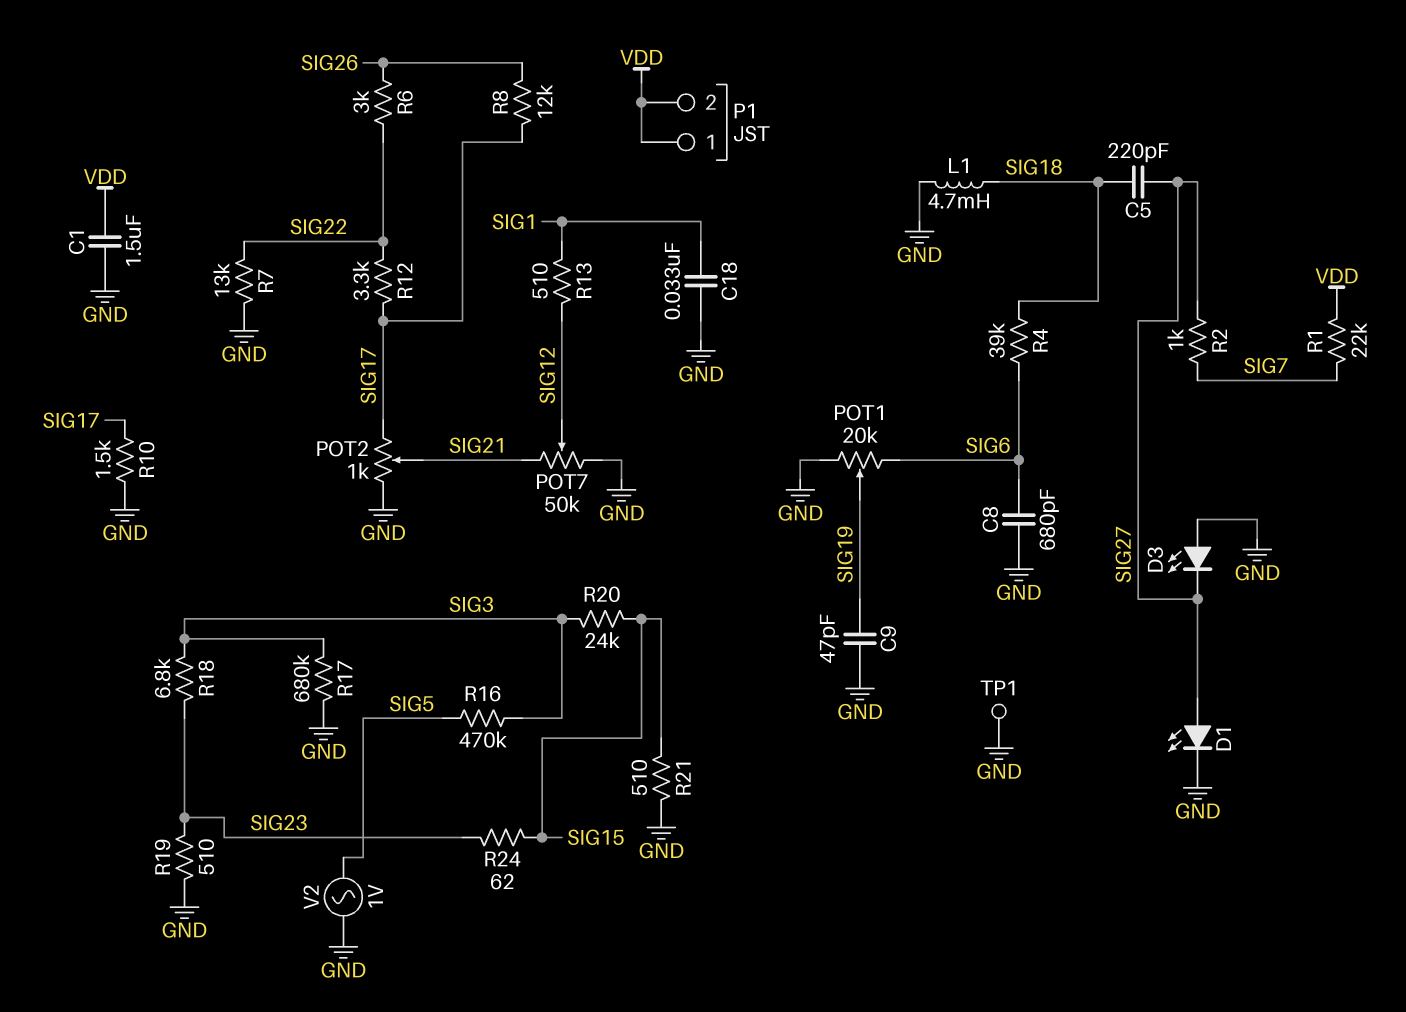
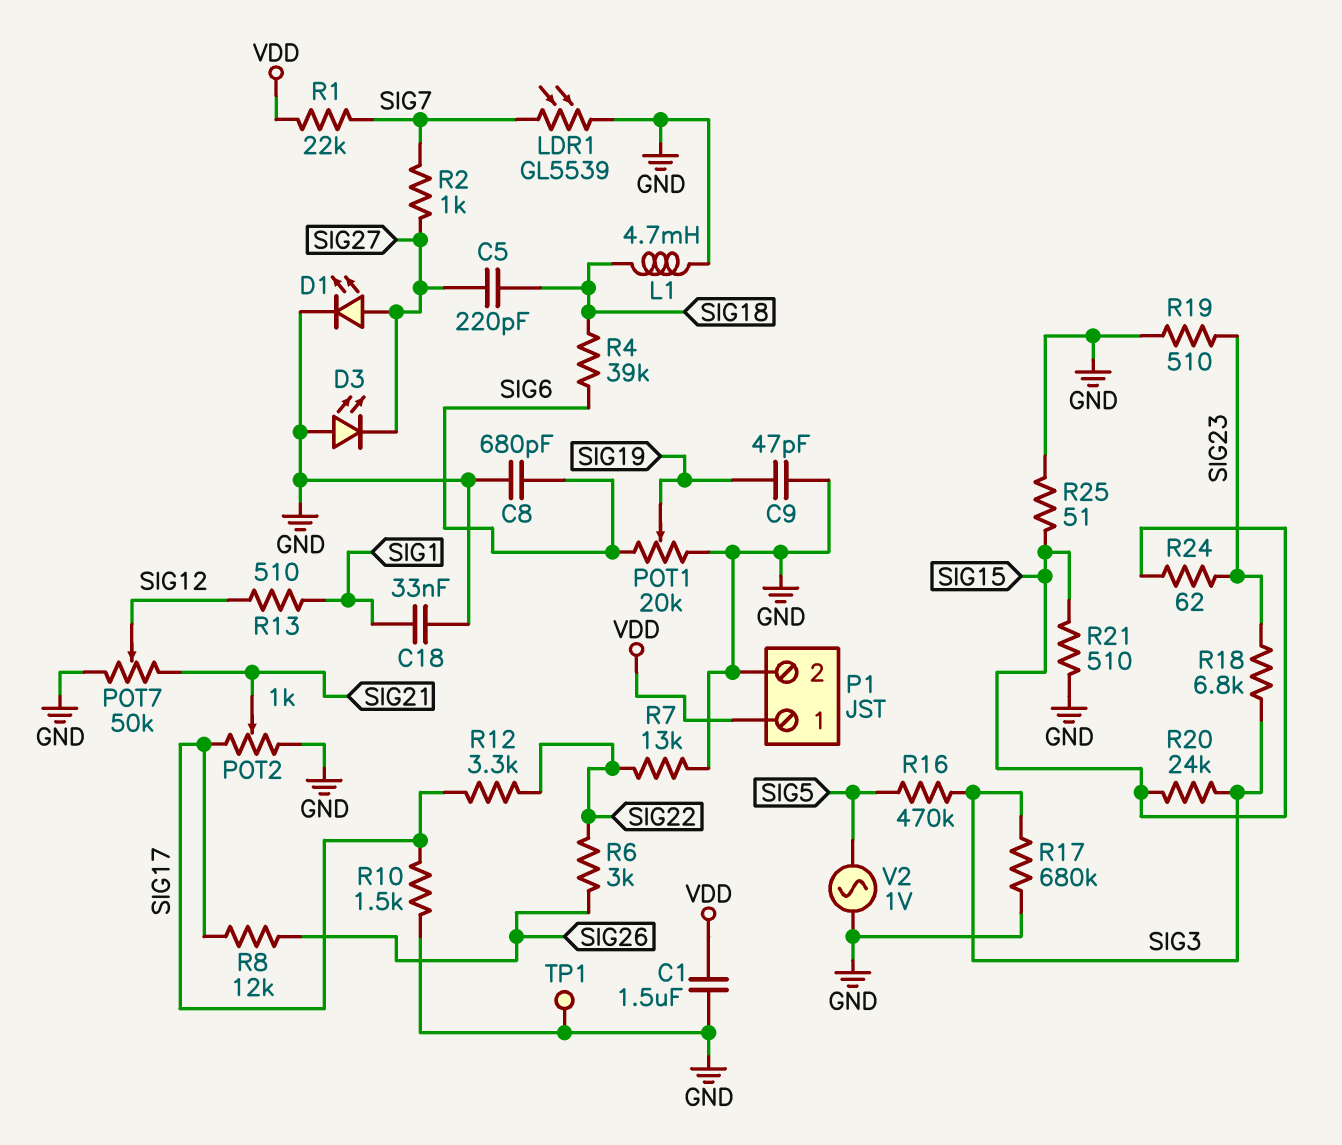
LDR1: none -> GL5539 (GND, SIG7)
P1 pin 2: VDD -> GND
R25: none -> 51 (GND, SIG15)

